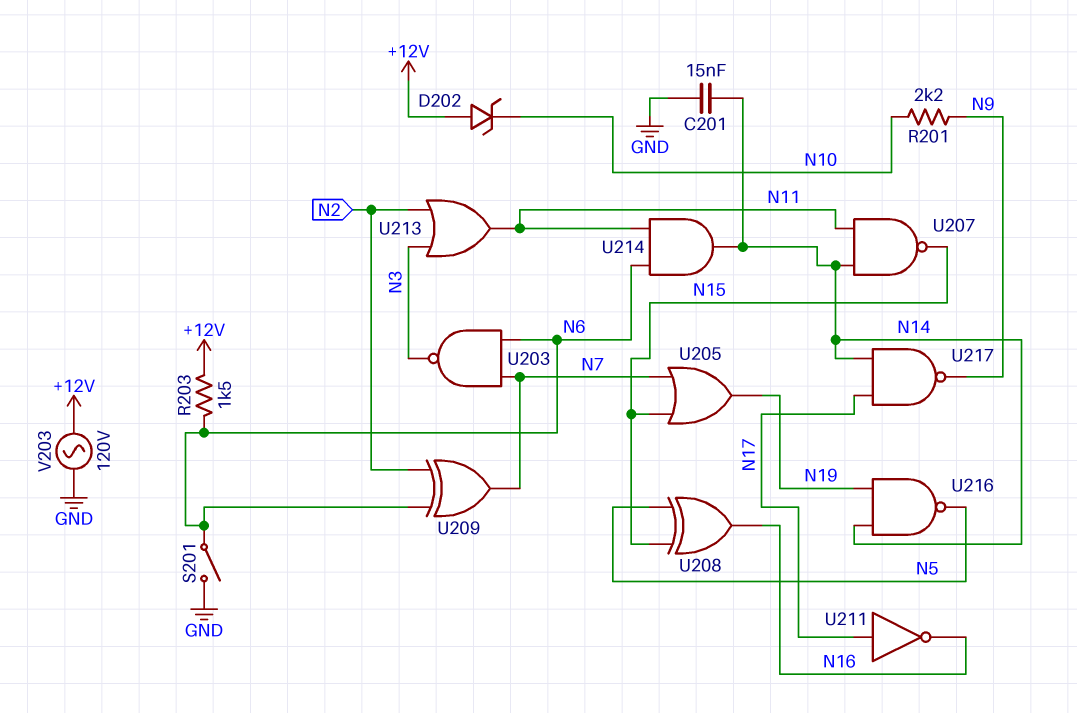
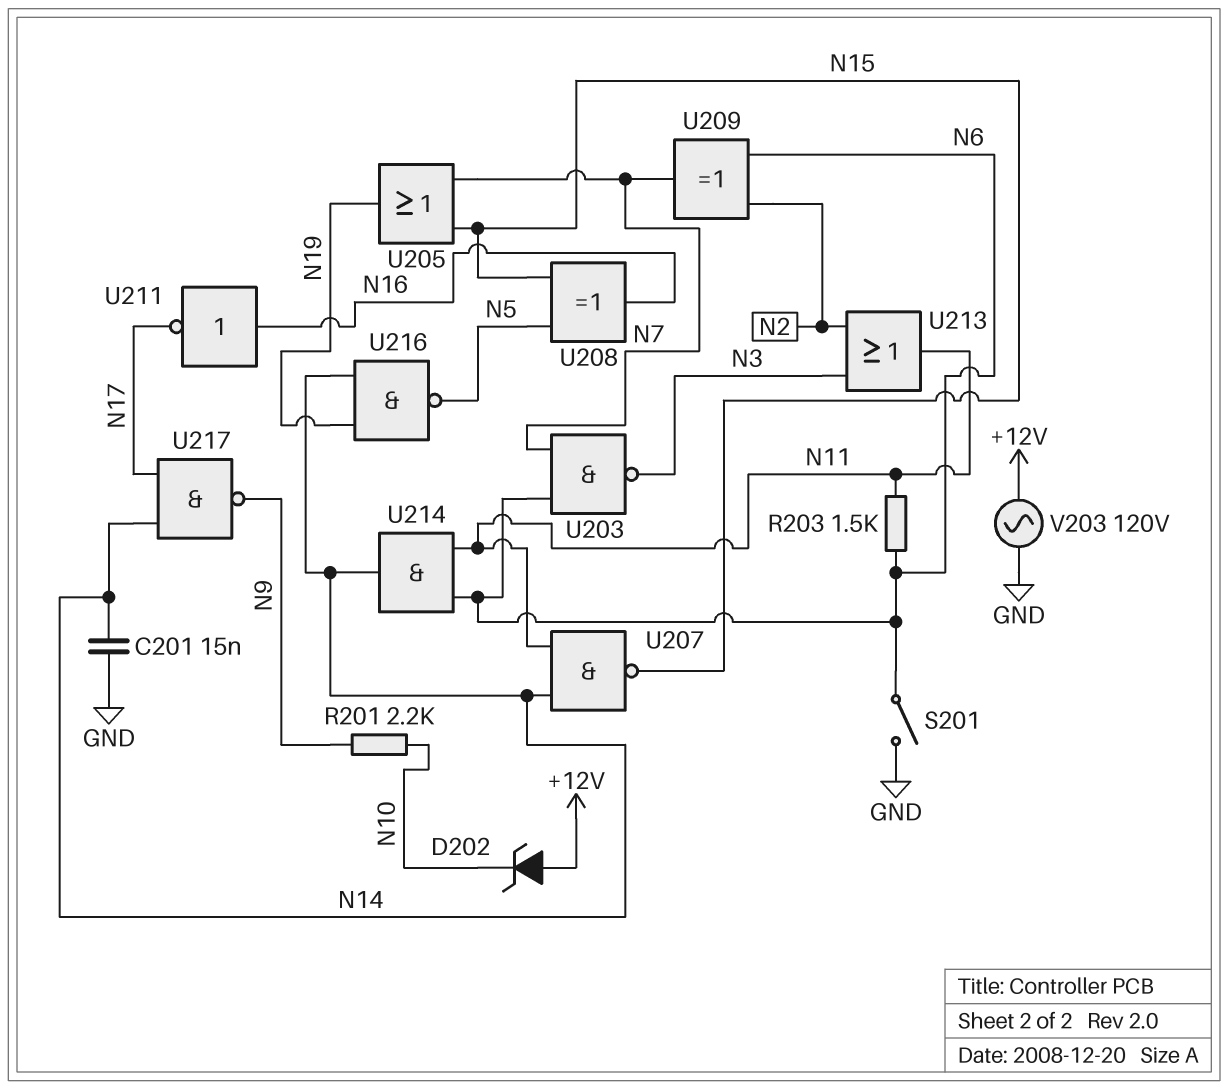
R203: 1.5k (+12V, N6) -> 1.5k (N6, N11)
U211: NOT (in N17, out N16) -> NOT (in N16, out N17)

